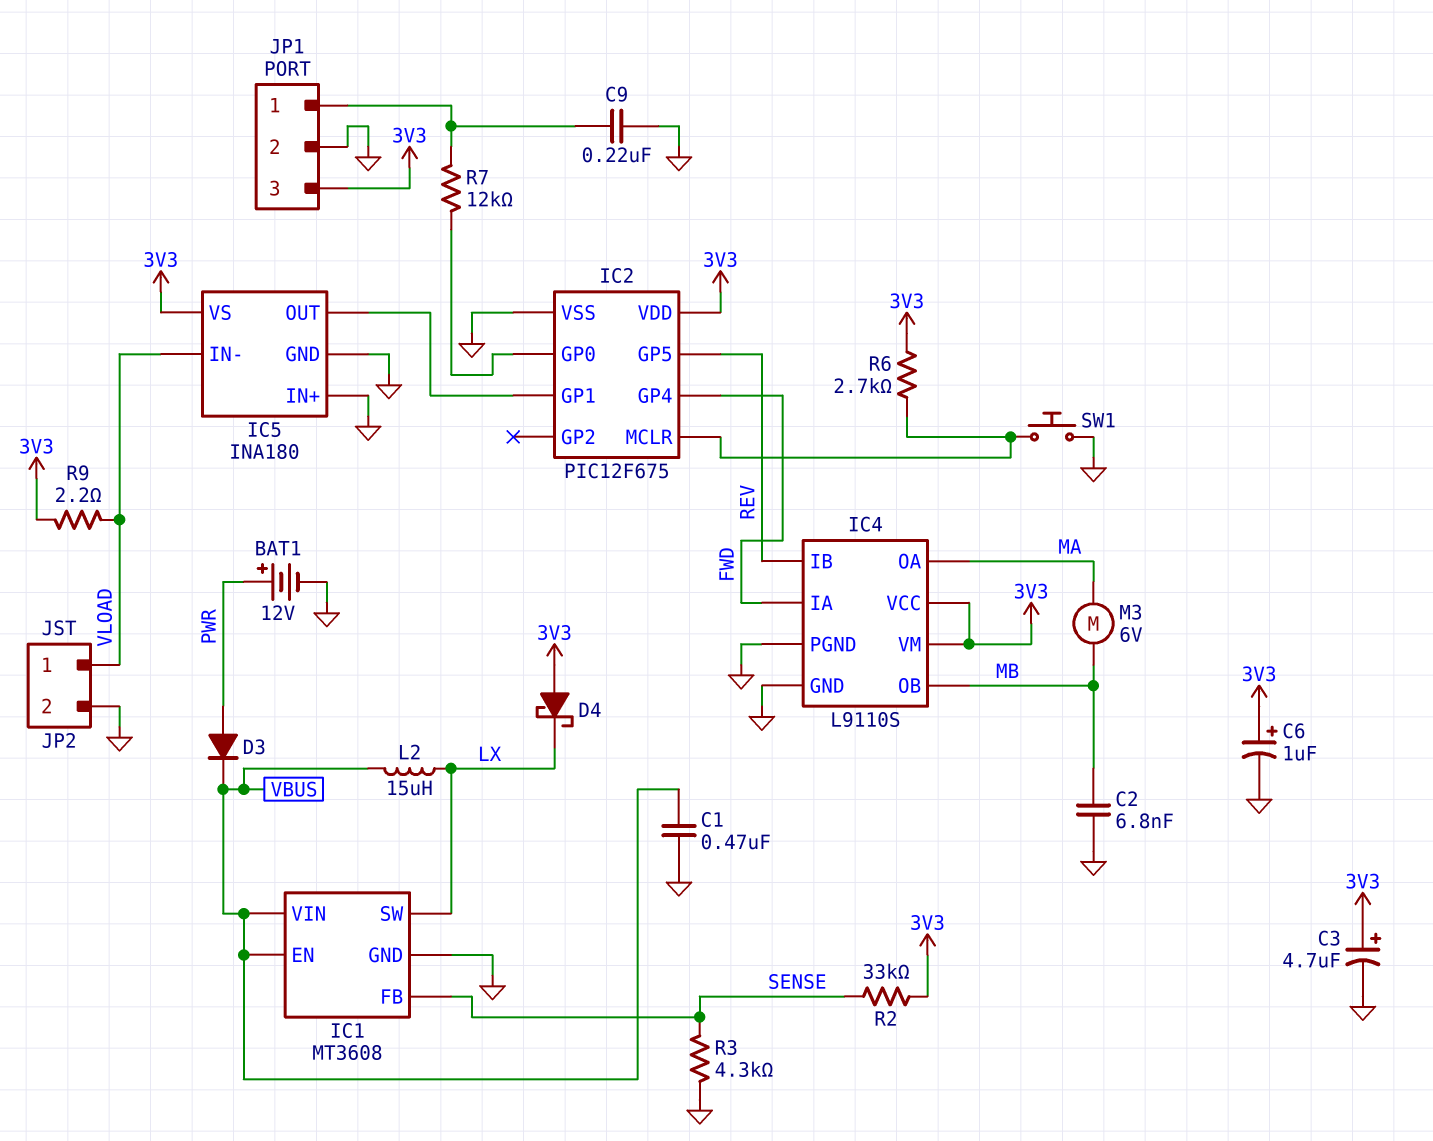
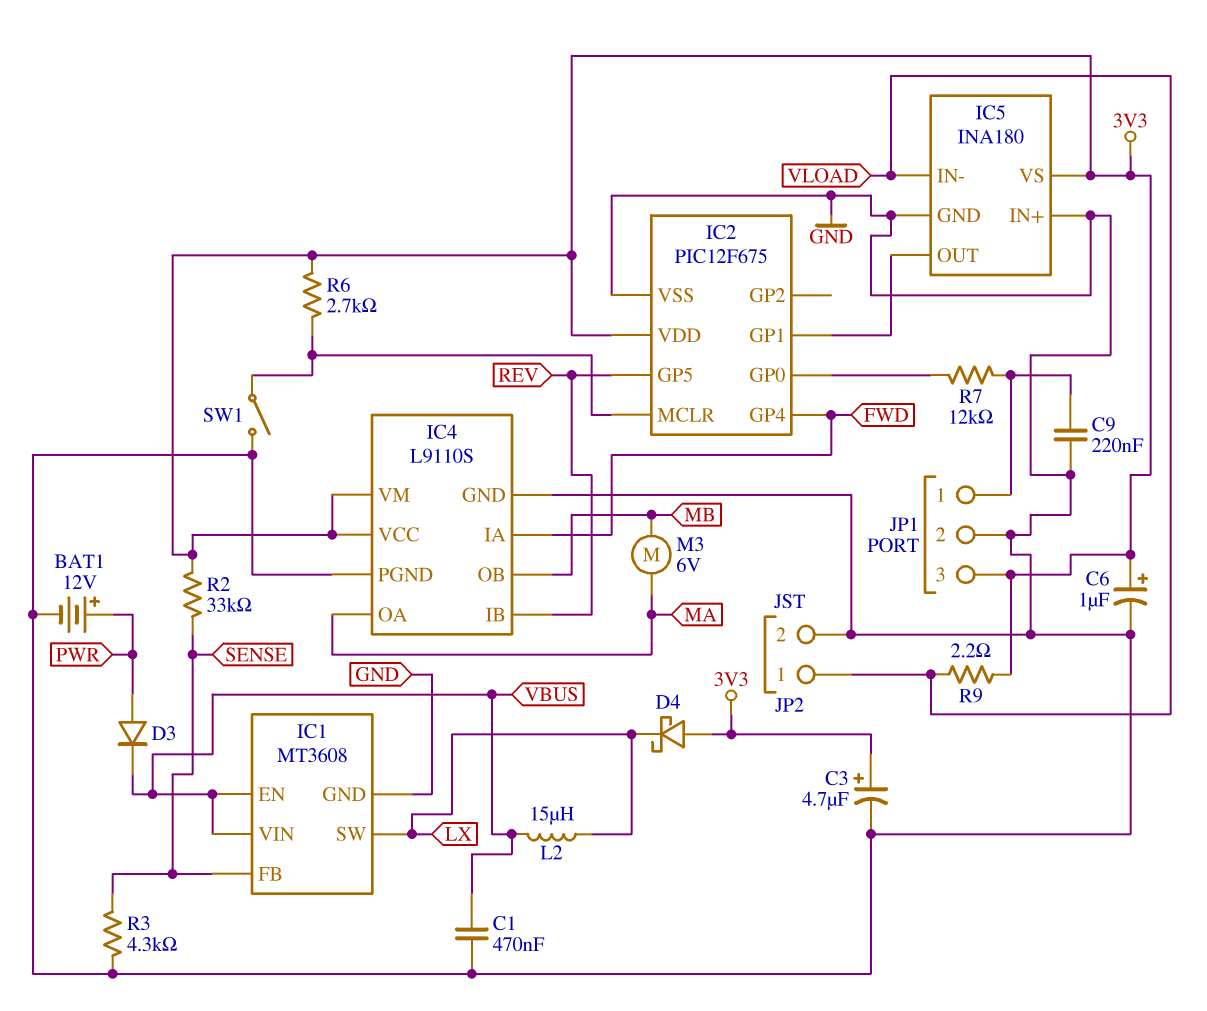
C2: 6.8nF (GND, MB) -> none
SW1: button (GND, IC2/MCLR) -> switch (GND, IC2/MCLR)

